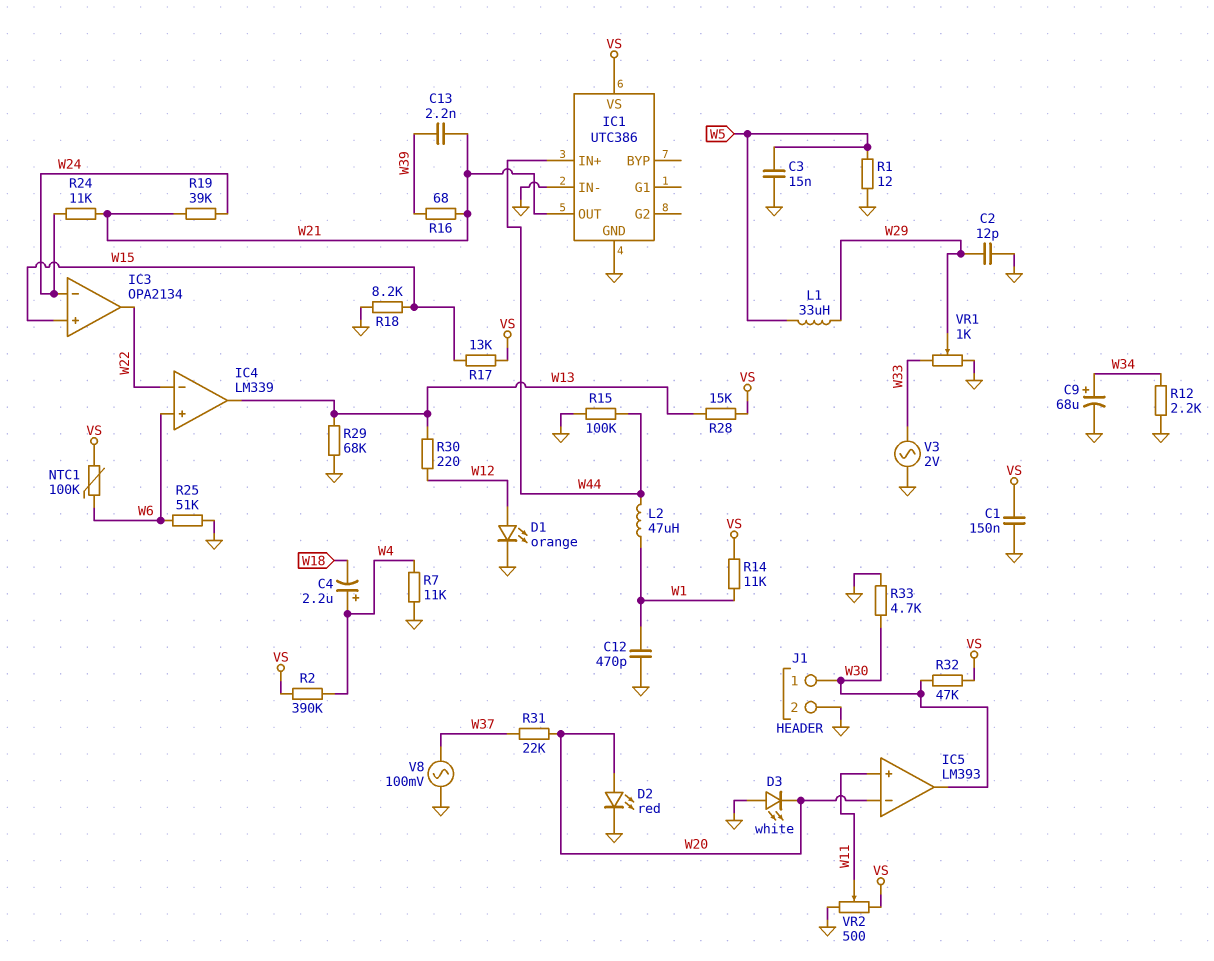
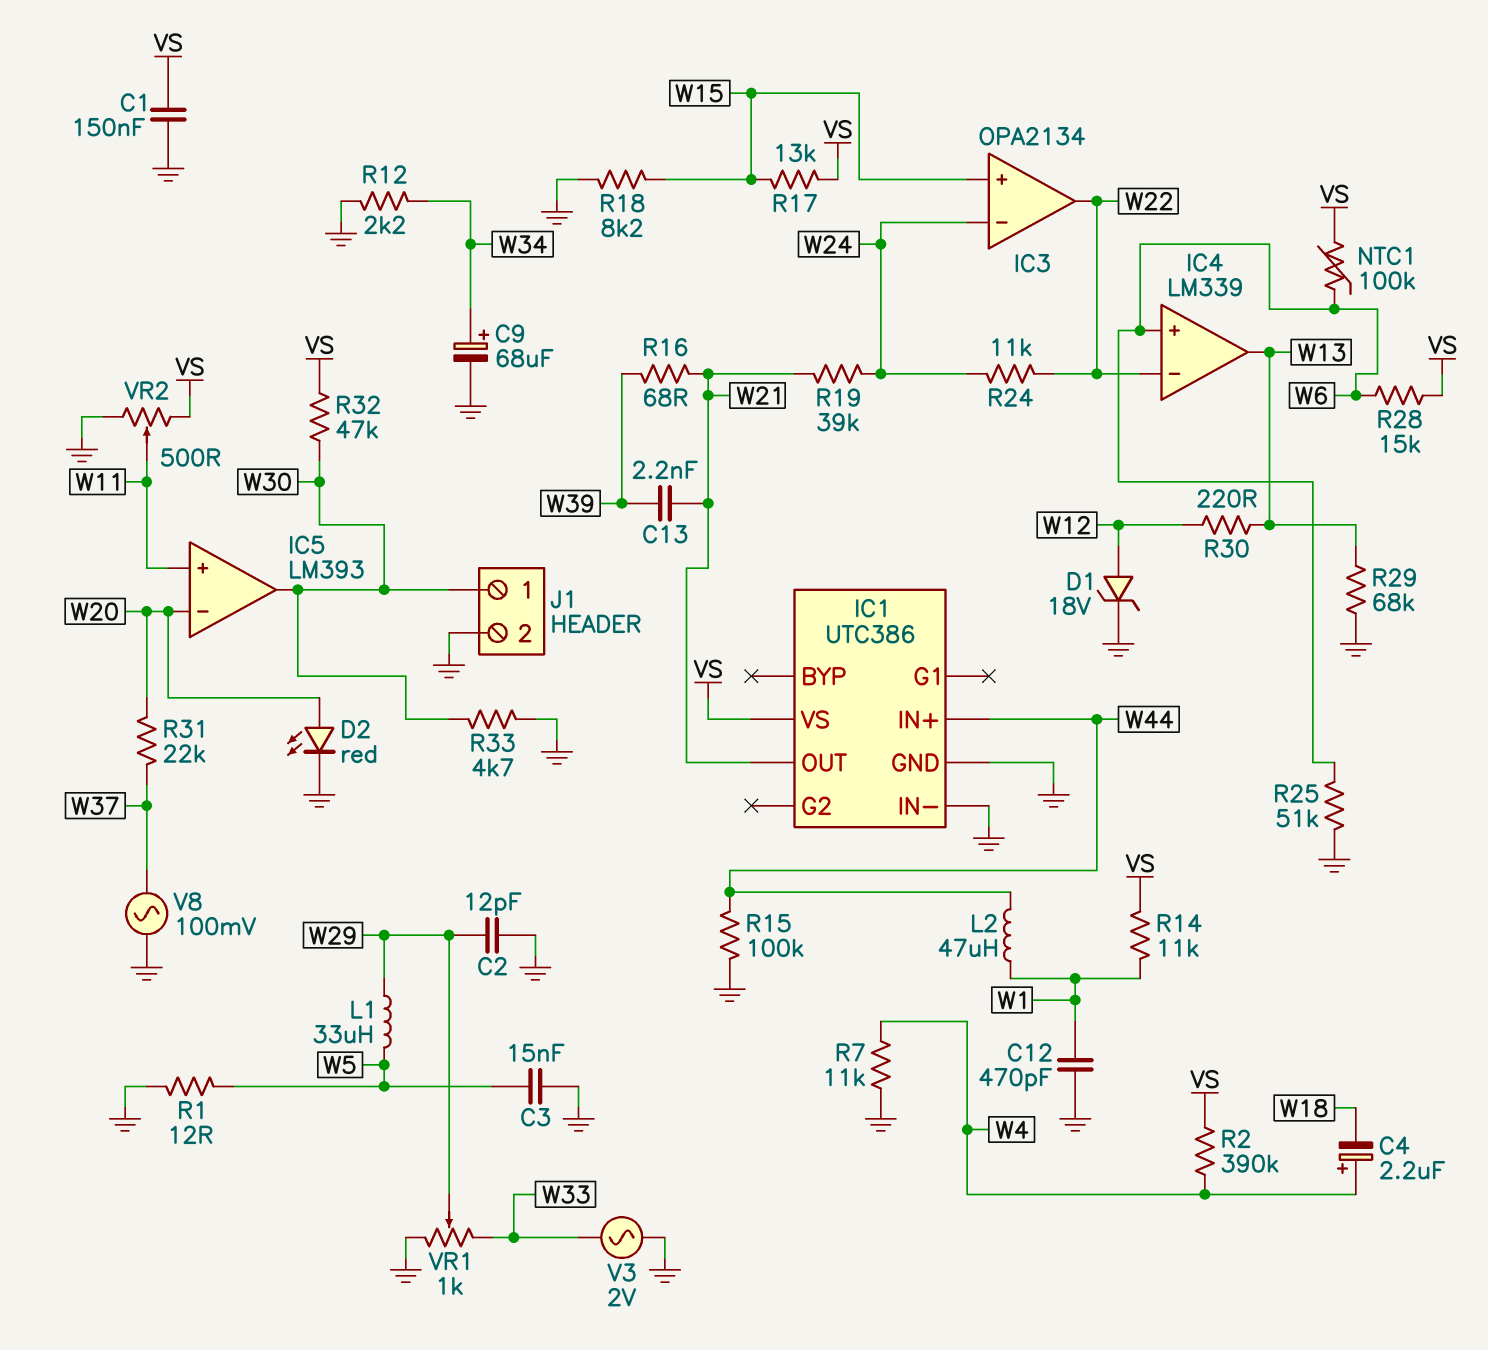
D1: LED orange (A W12, K GND) -> zener 18V (A W12, K GND)
D3: LED white (A GND, K W20) -> none
R24: 11k (W21, W24) -> 11k (W22, W24)
R28: 15k (VS, W13) -> 15k (VS, W6)

